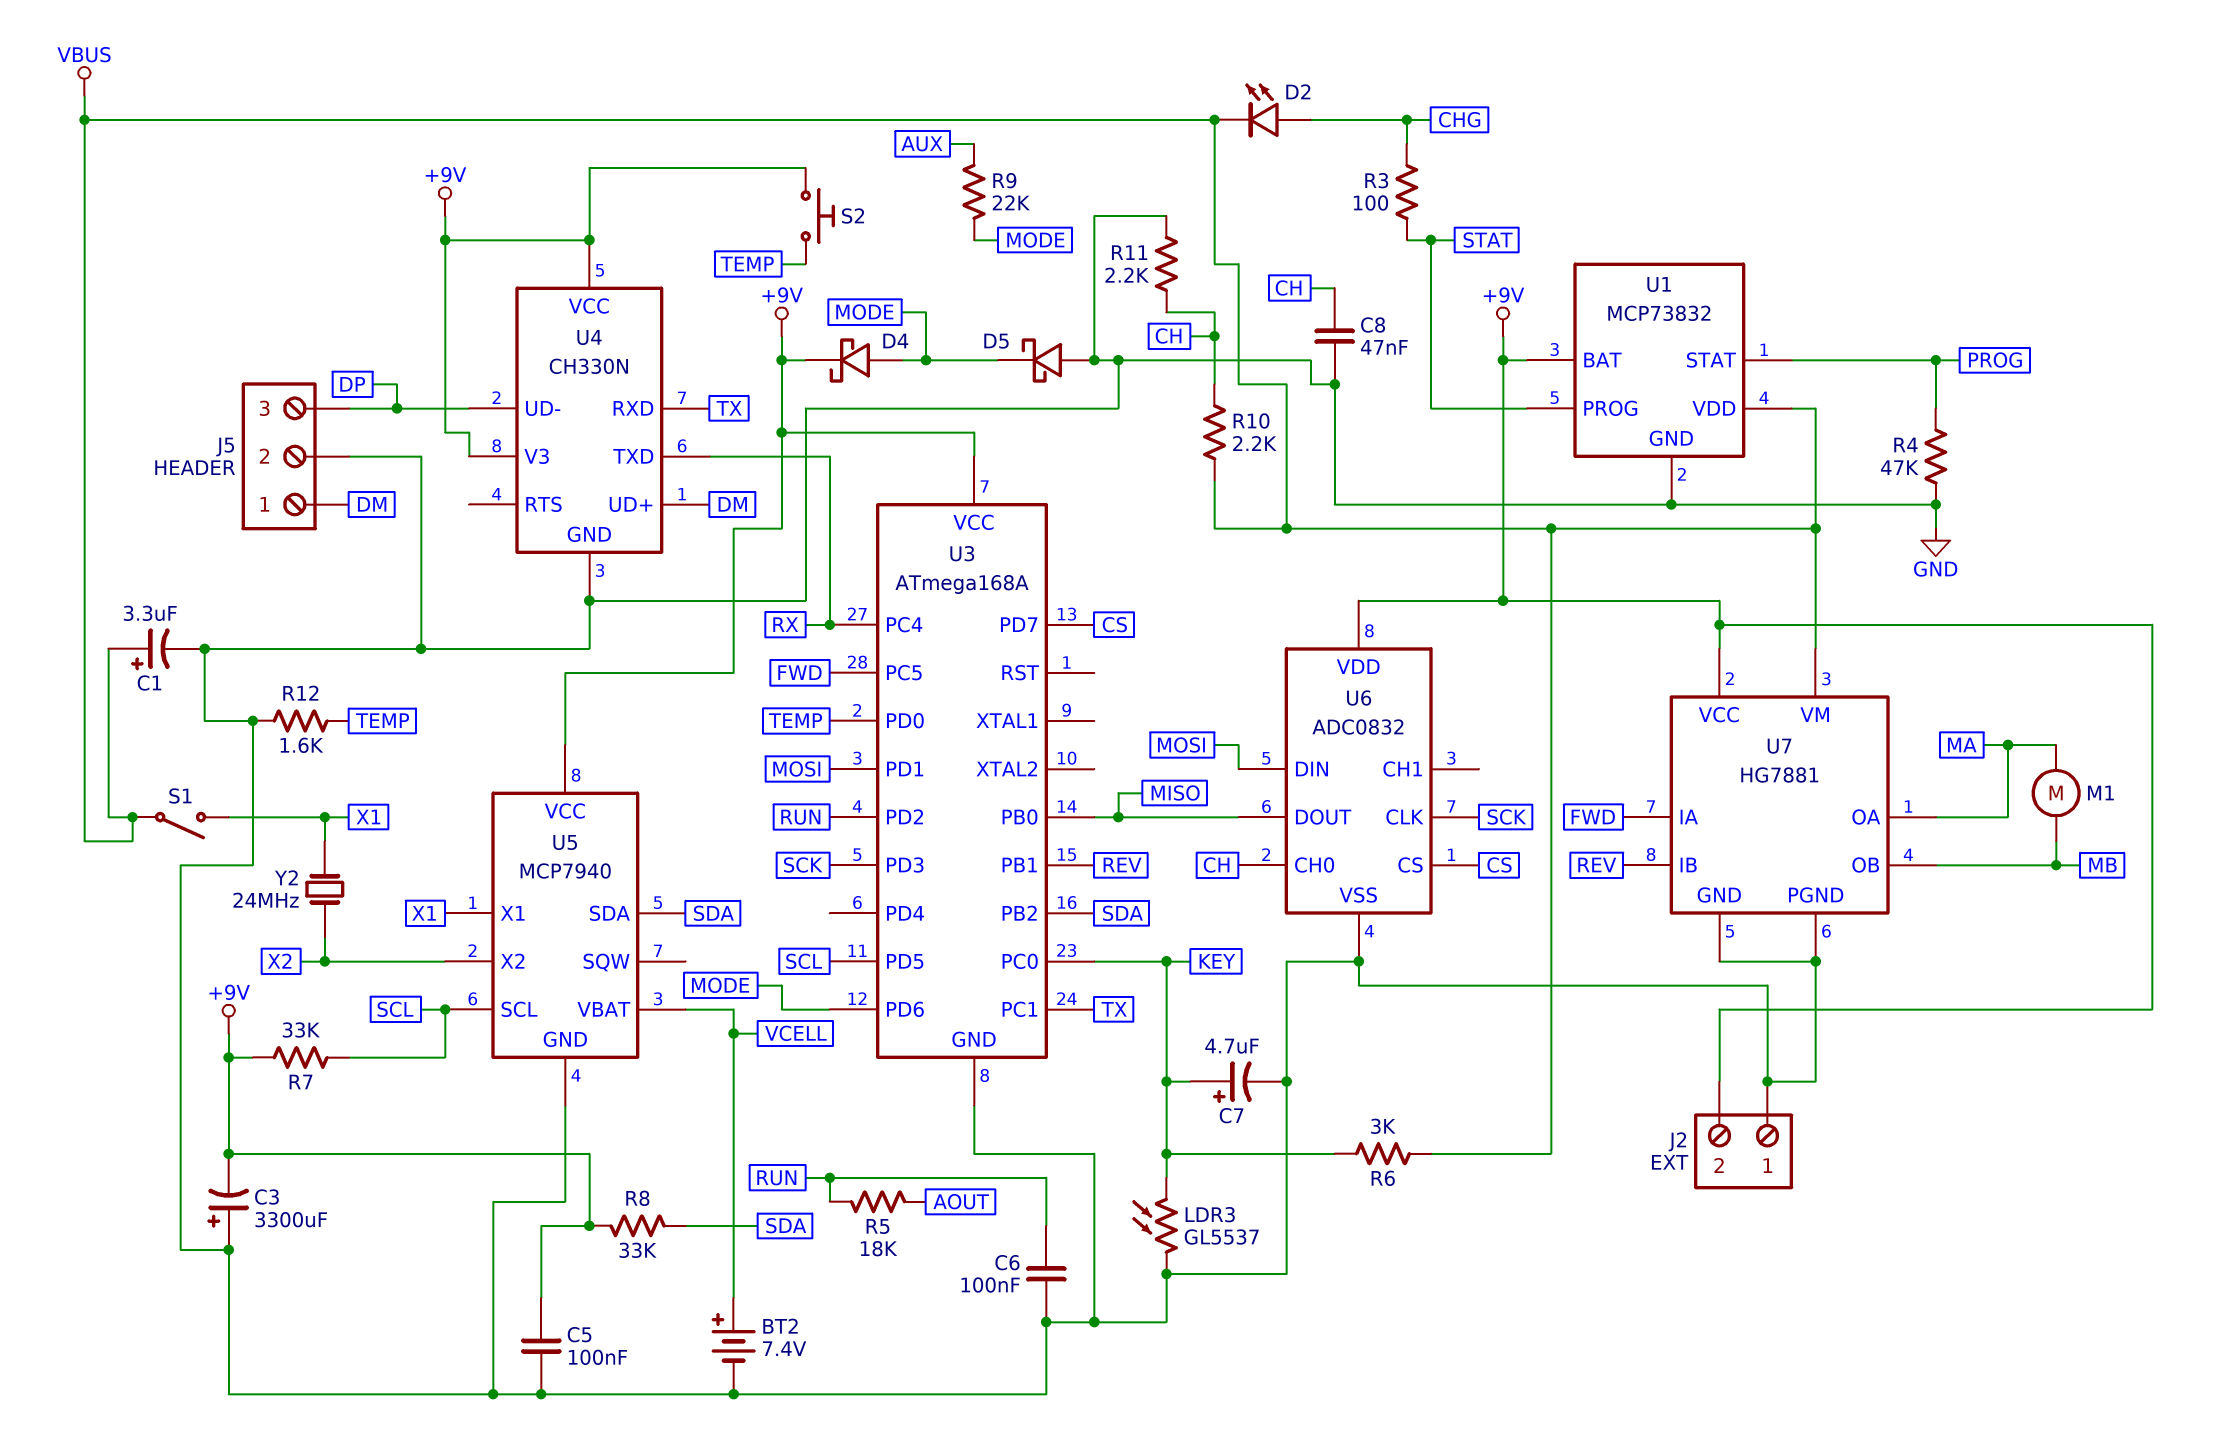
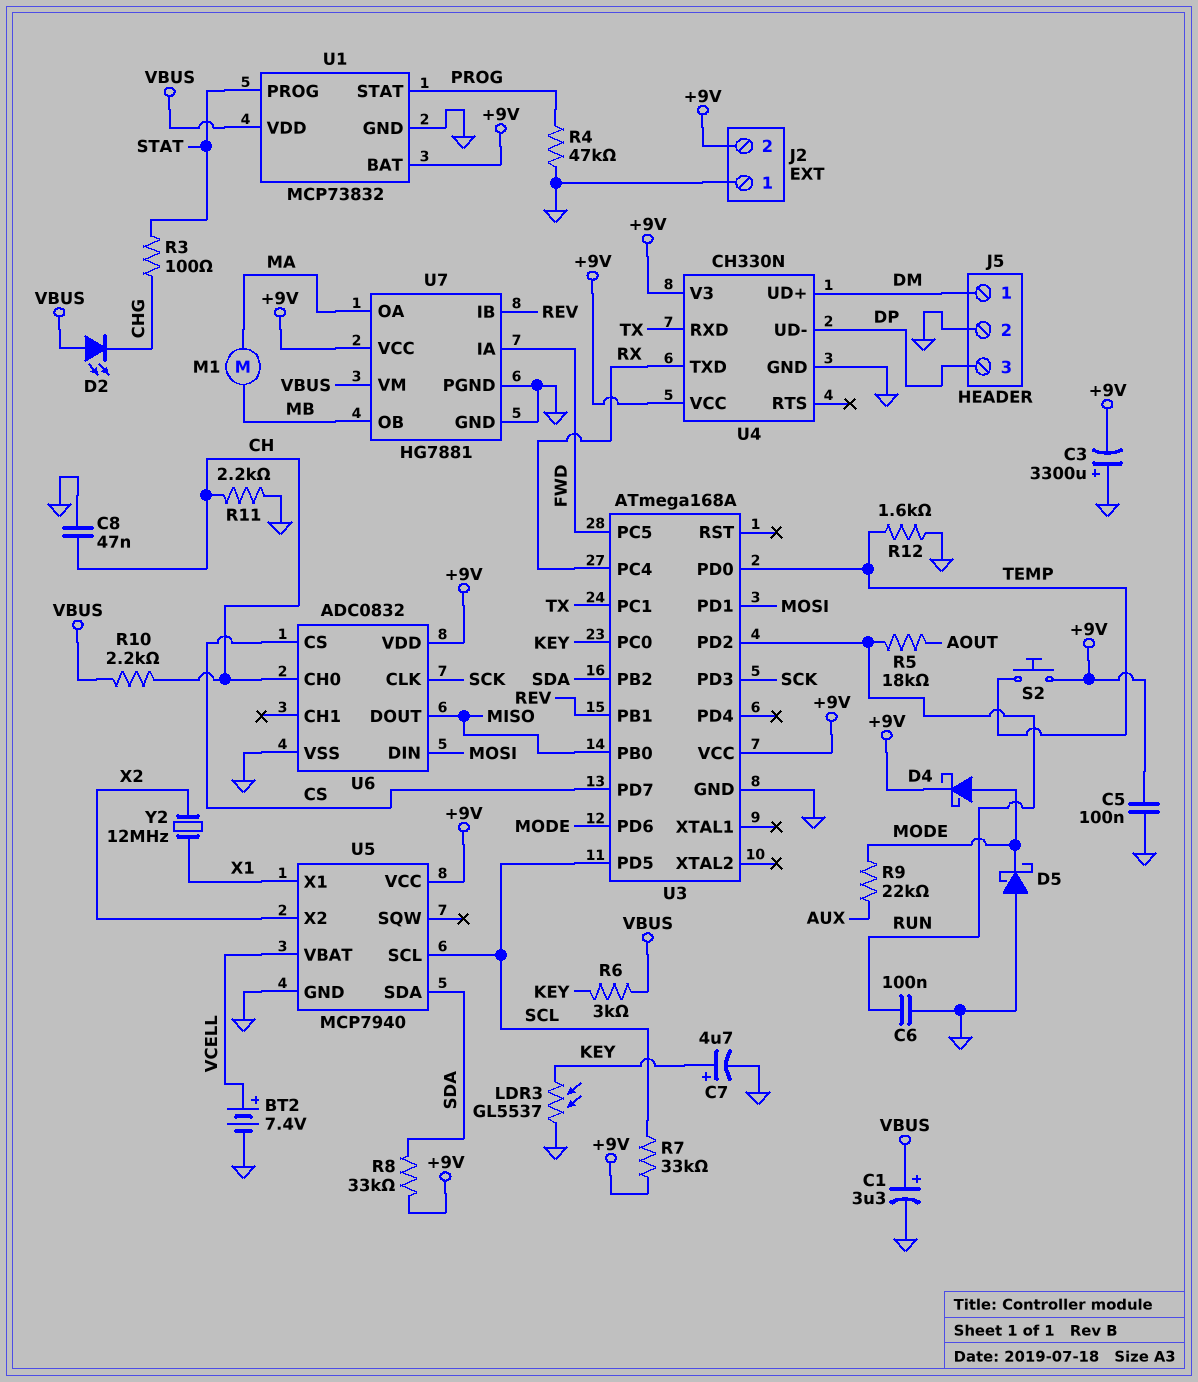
D2: LED (A CHG, K VBUS) -> LED (A VBUS, K CHG)
S1: switch (VBUS, X1) -> none
Y2: 24MHz (X1, X2) -> 12MHz (X1, X2)

